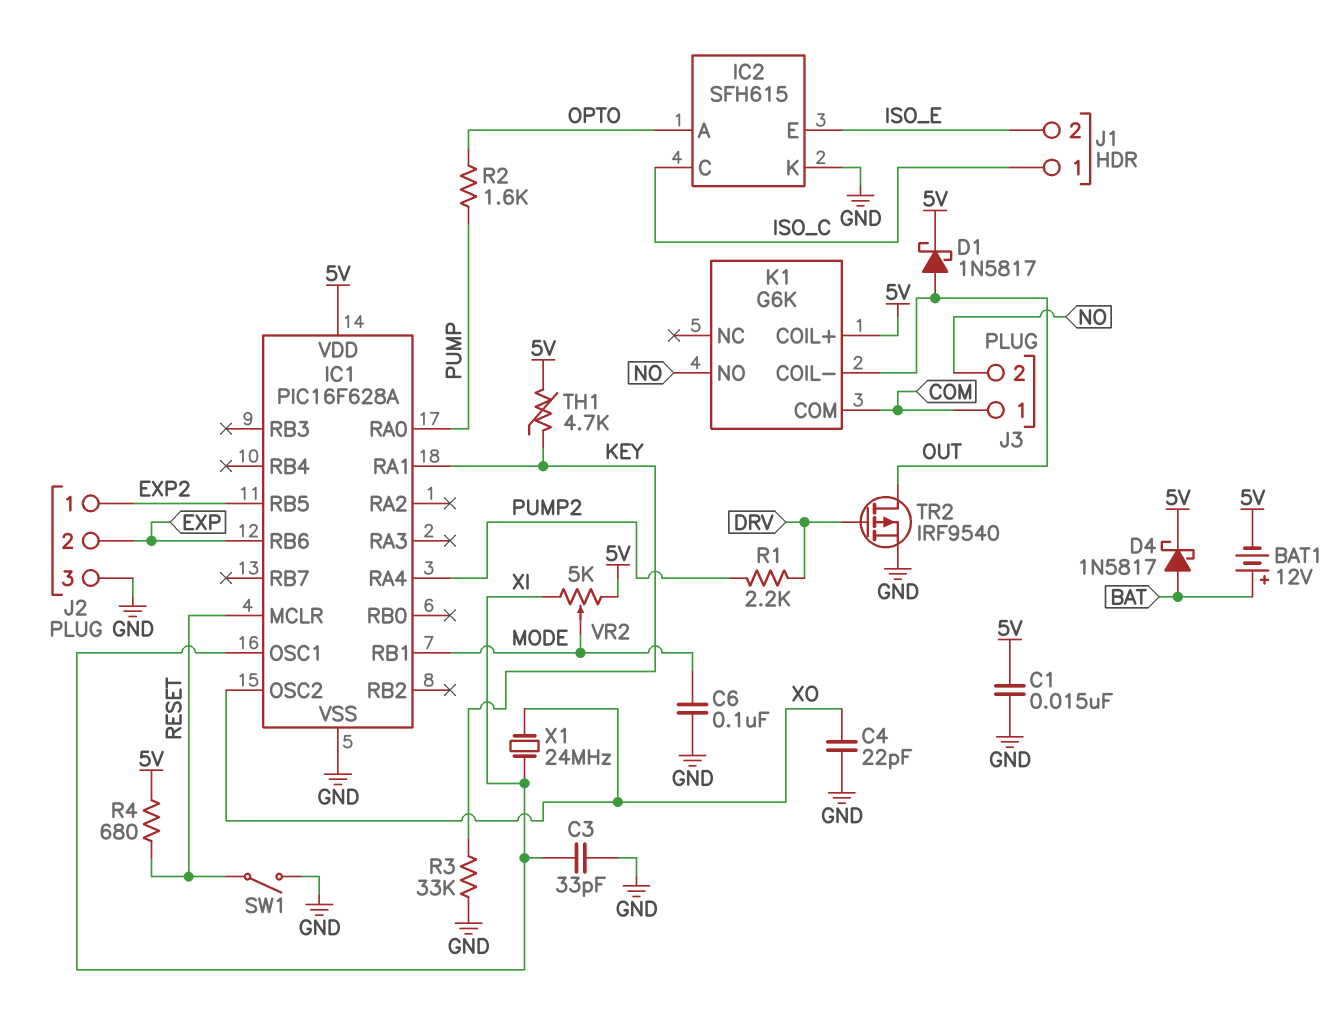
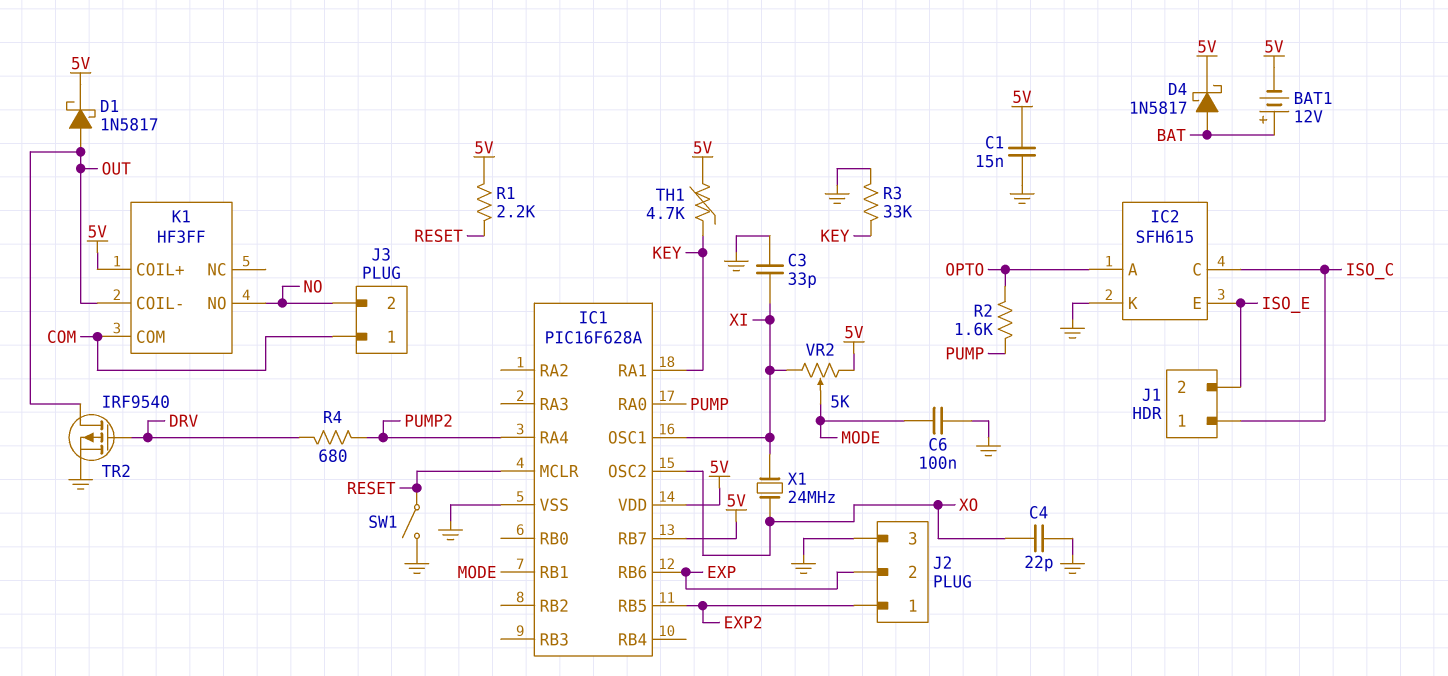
IC1 pin RB7: none -> 5V
K1: G6K -> HF3FF
R1: 2.2k (DRV, PUMP2) -> 2.2k (5V, RESET)
R4: 680 (5V, RESET) -> 680 (DRV, PUMP2)

